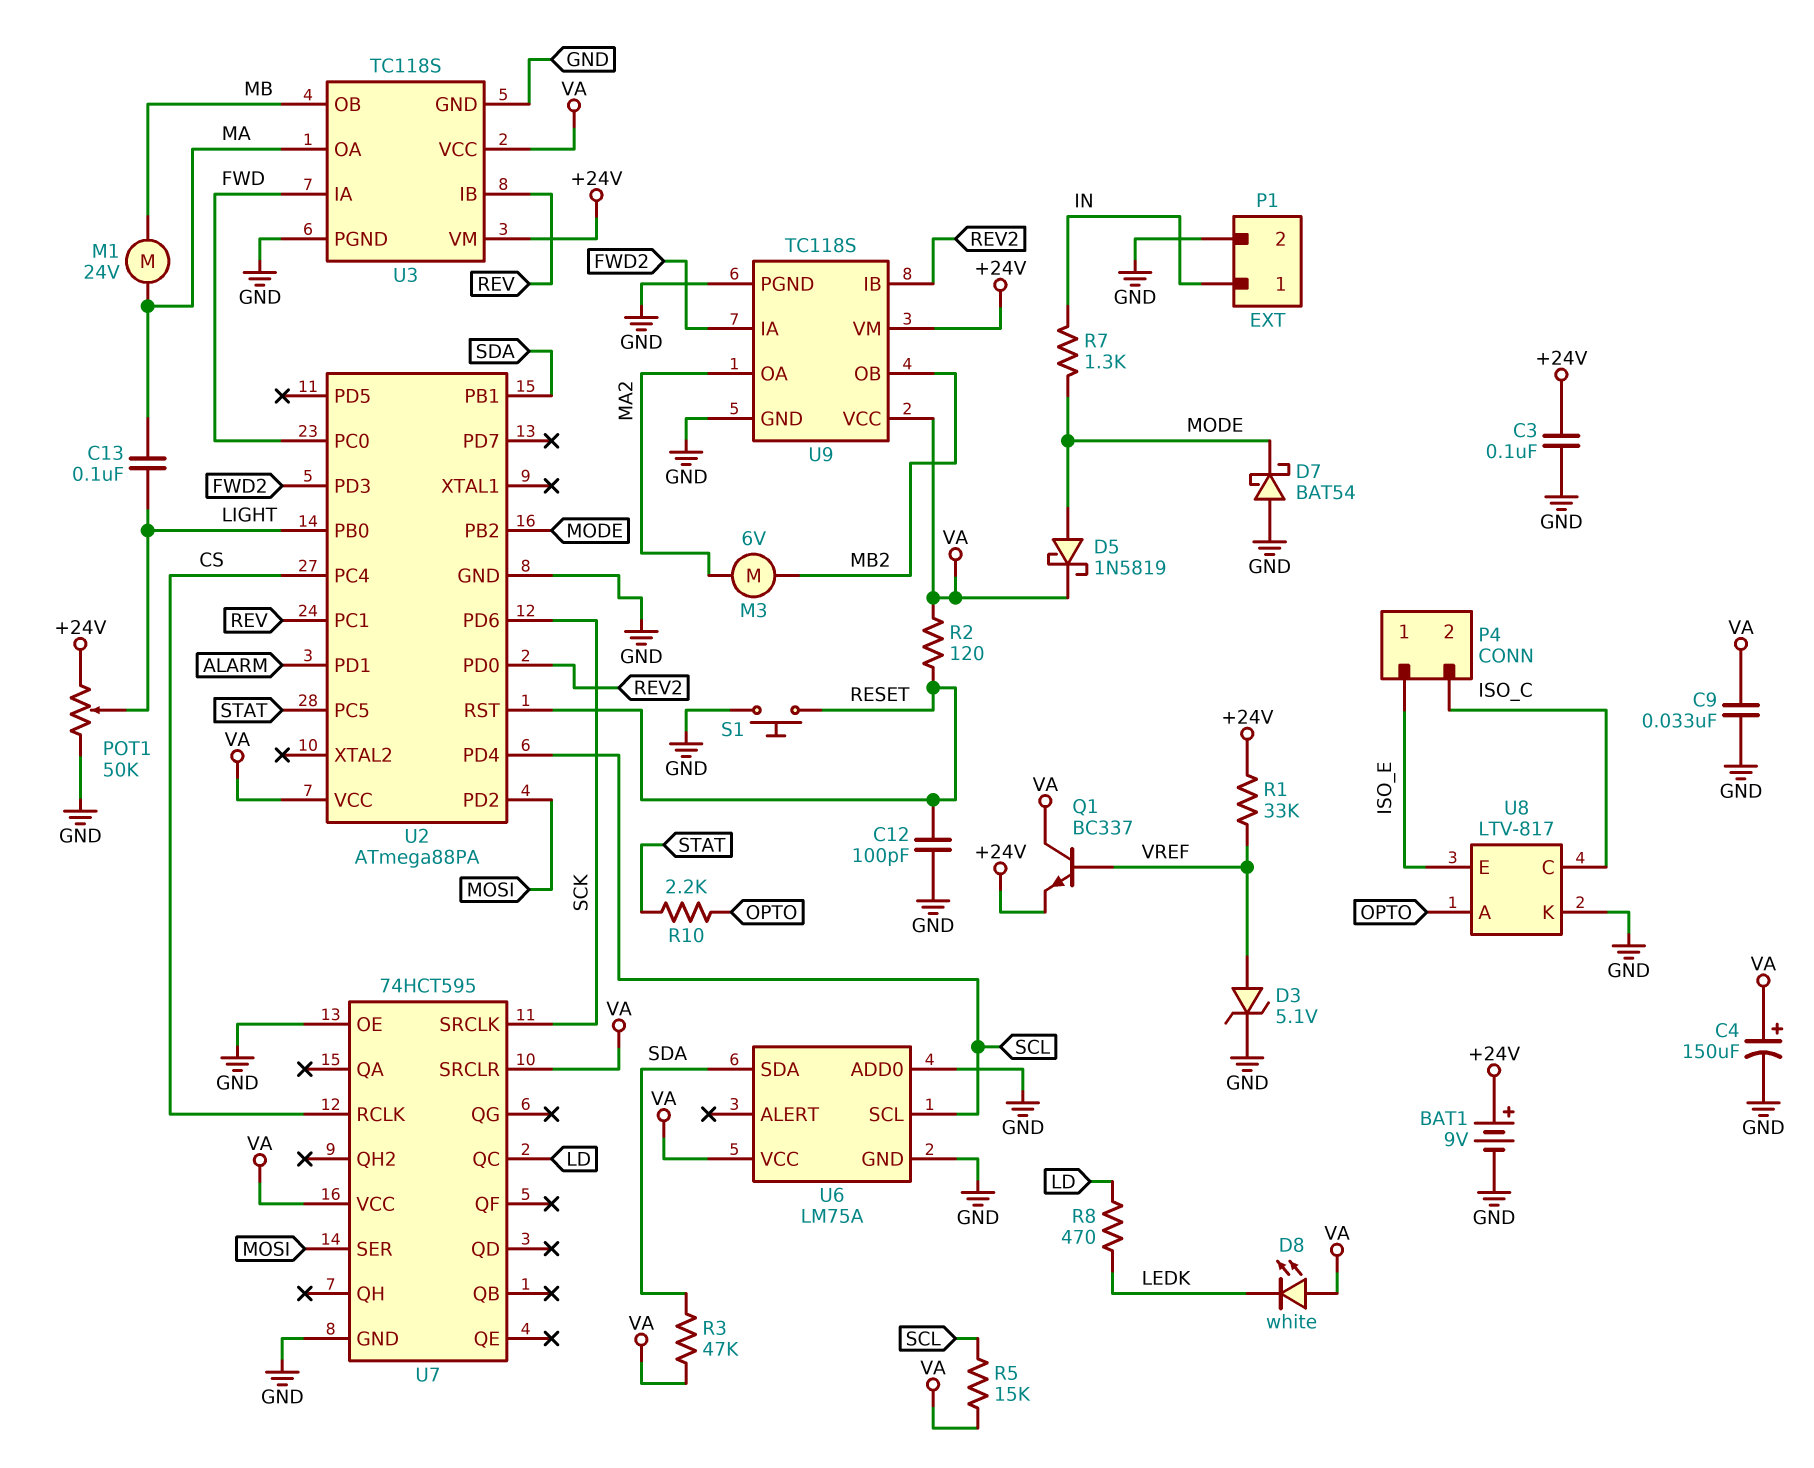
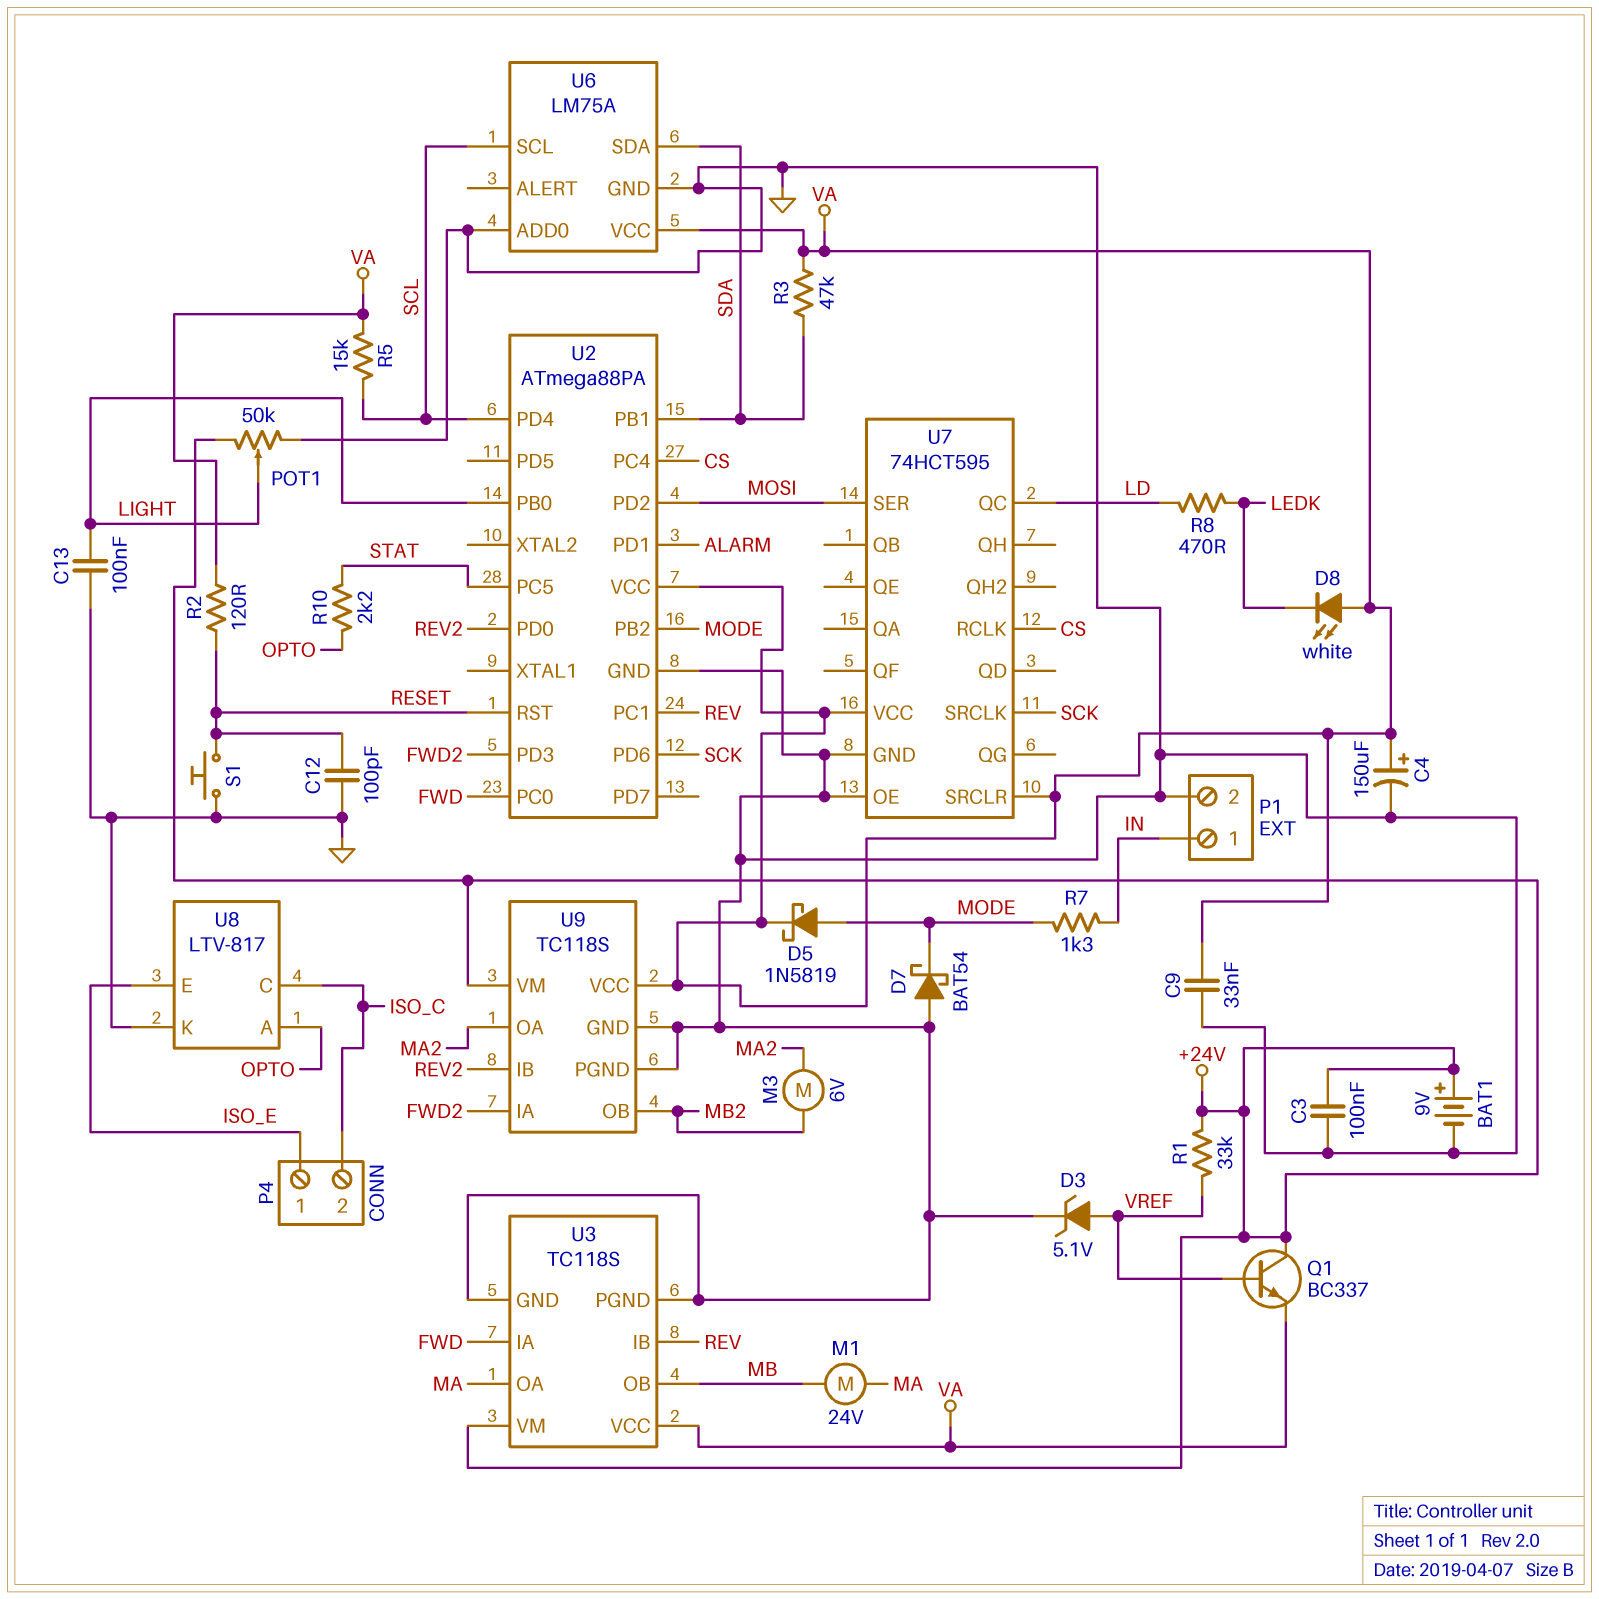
C13: 100nF (LIGHT, MA) -> 100nF (GND, LIGHT)
Q1: NPN BC337 (B VREF, C VA, E +24V) -> NPN BC337 (B VREF, C +24V, E VA)

